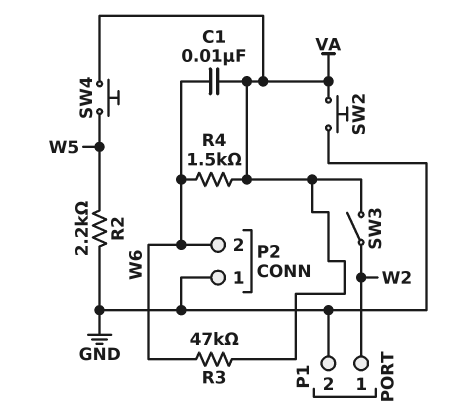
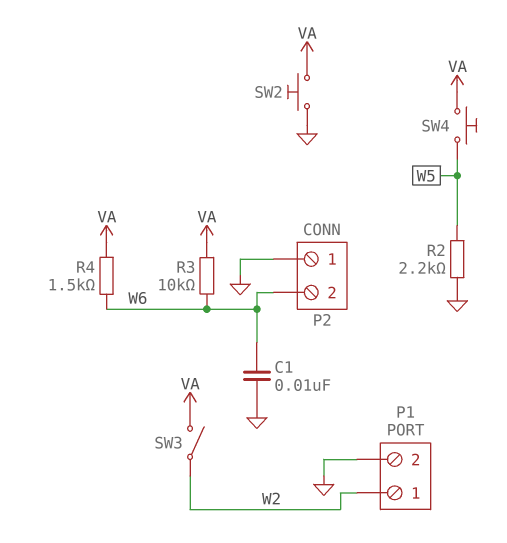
C1: 10nF (VA, W6) -> 10nF (GND, W6)
R3: 47k (VA, W6) -> 10k (VA, W6)

